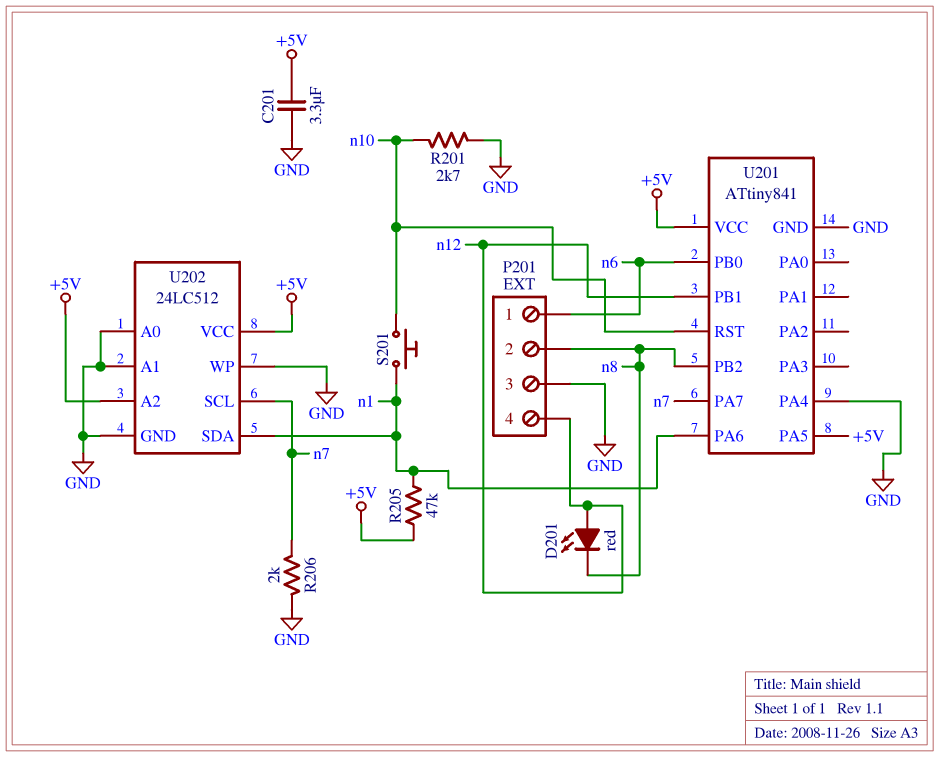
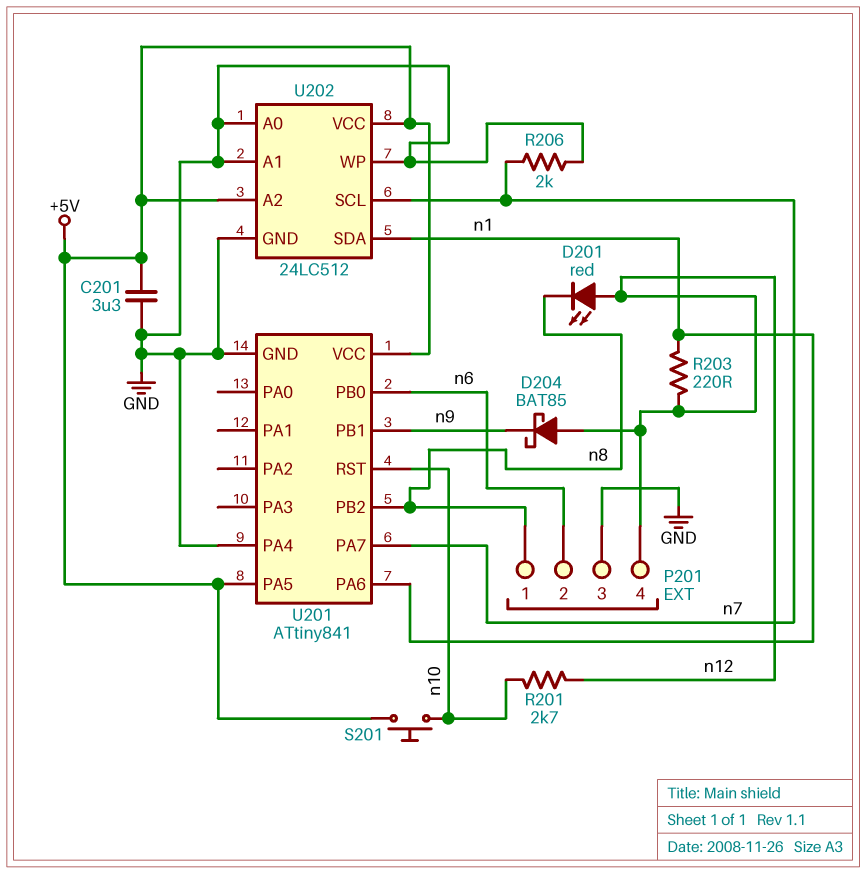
D204: none -> schottky BAT85 (A n12, K n9)
P201 pin 1: n6 -> n8
P201 pin 2: n8 -> n6
R201: 2.7k (GND, n10) -> 2.7k (n10, n12)
R203: none -> 220 (n1, n12)
R205: 47k (+5V, n1) -> none
S201: button (n1, n10) -> button (+5V, n10)
U201 pin PB1: n12 -> n9

